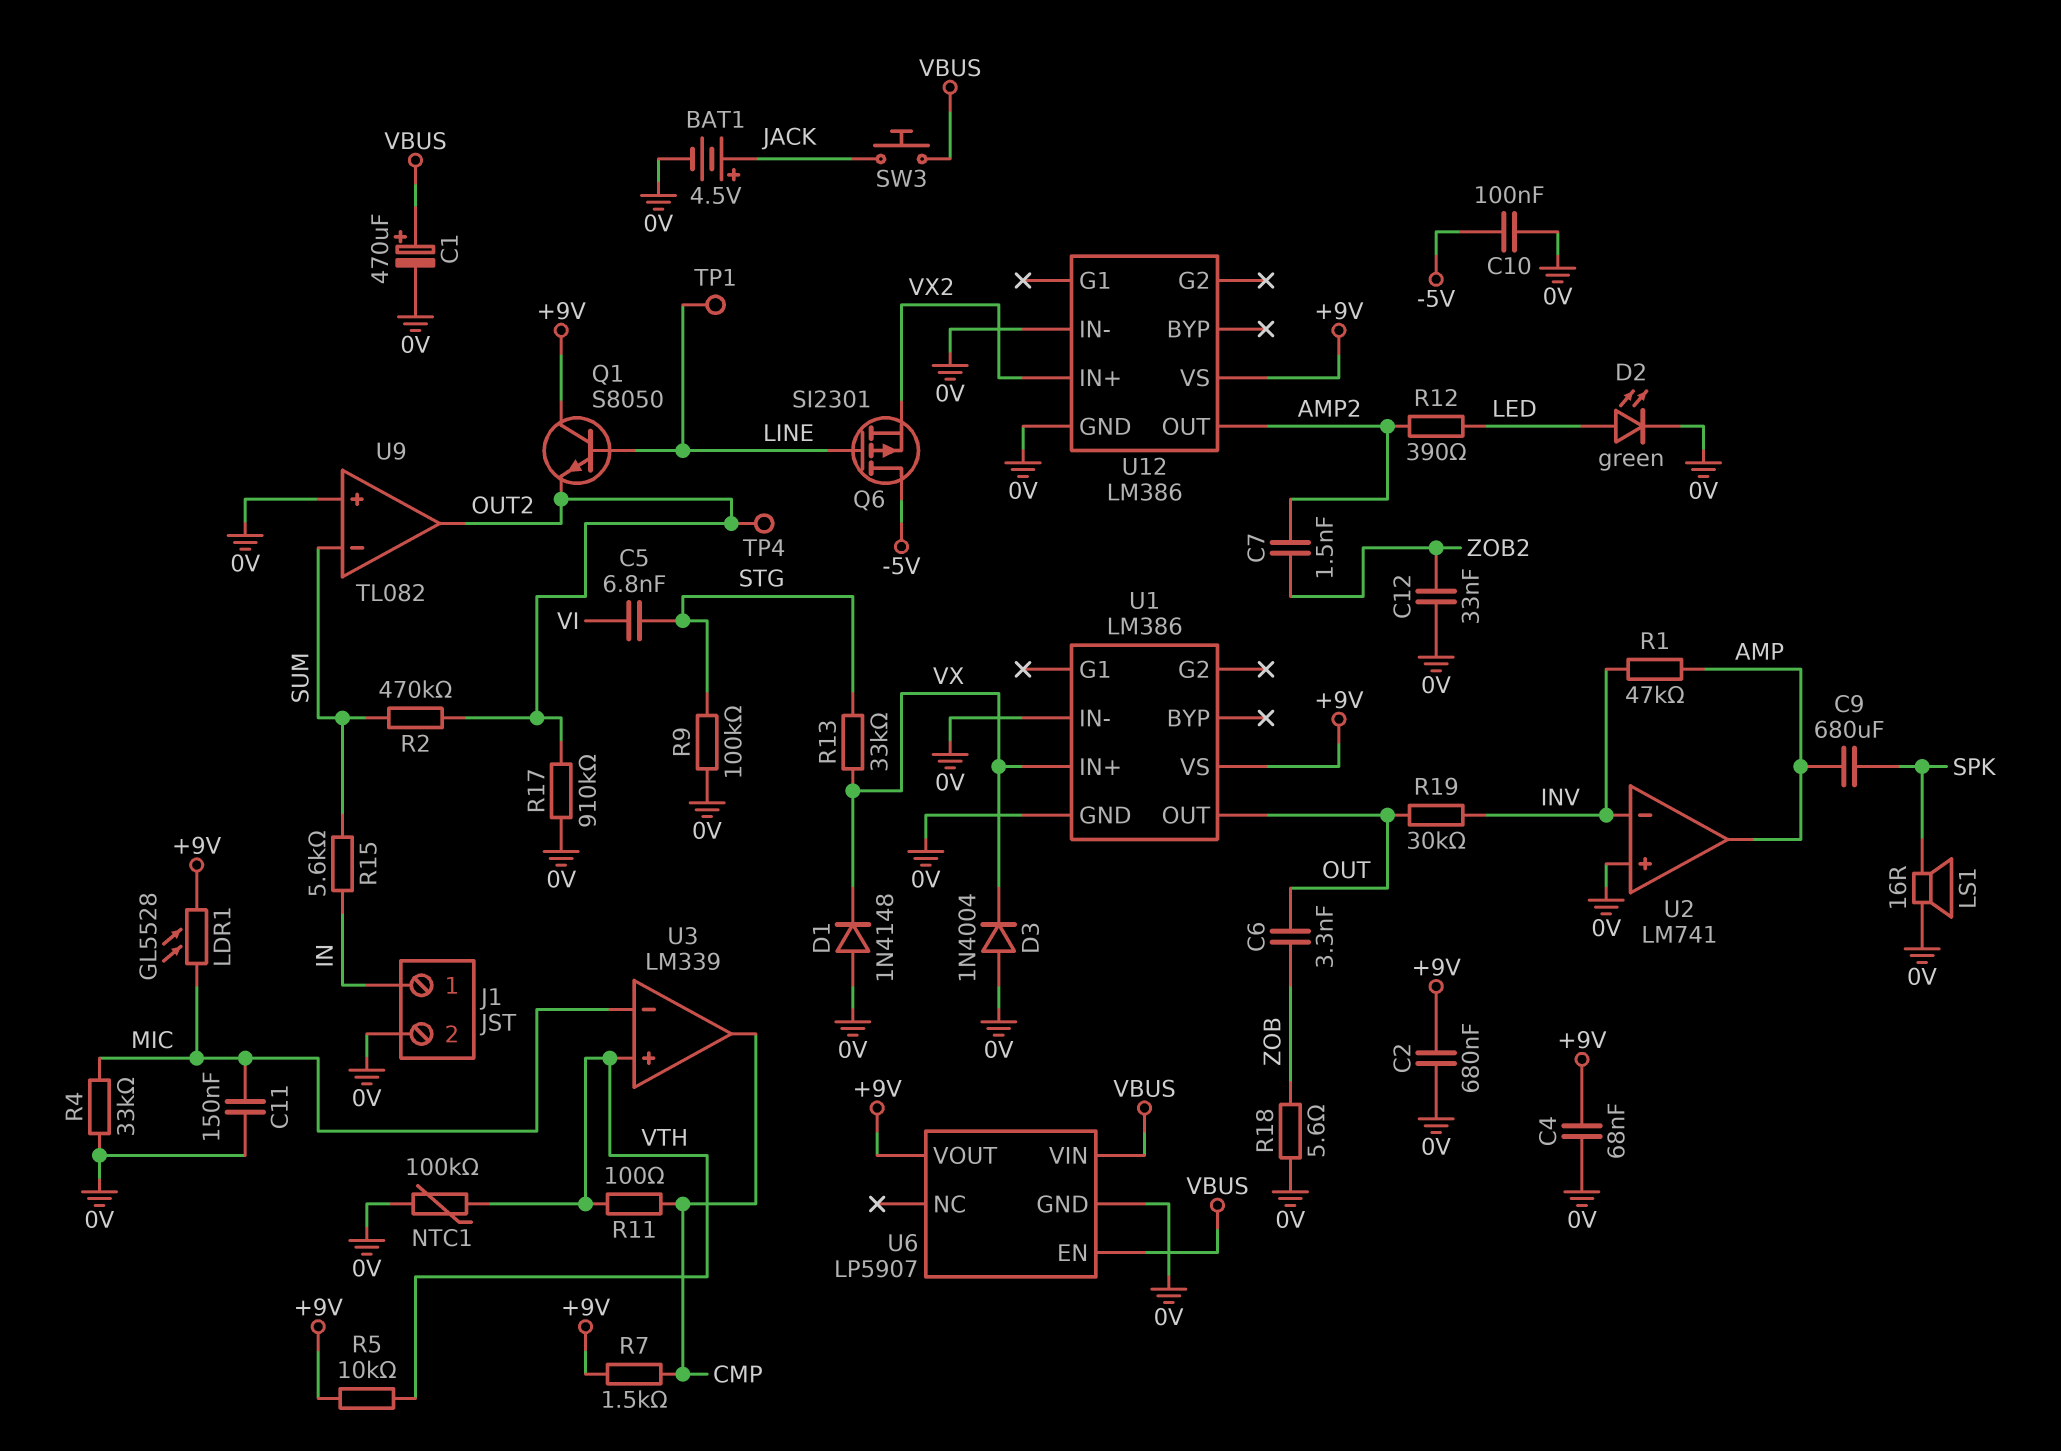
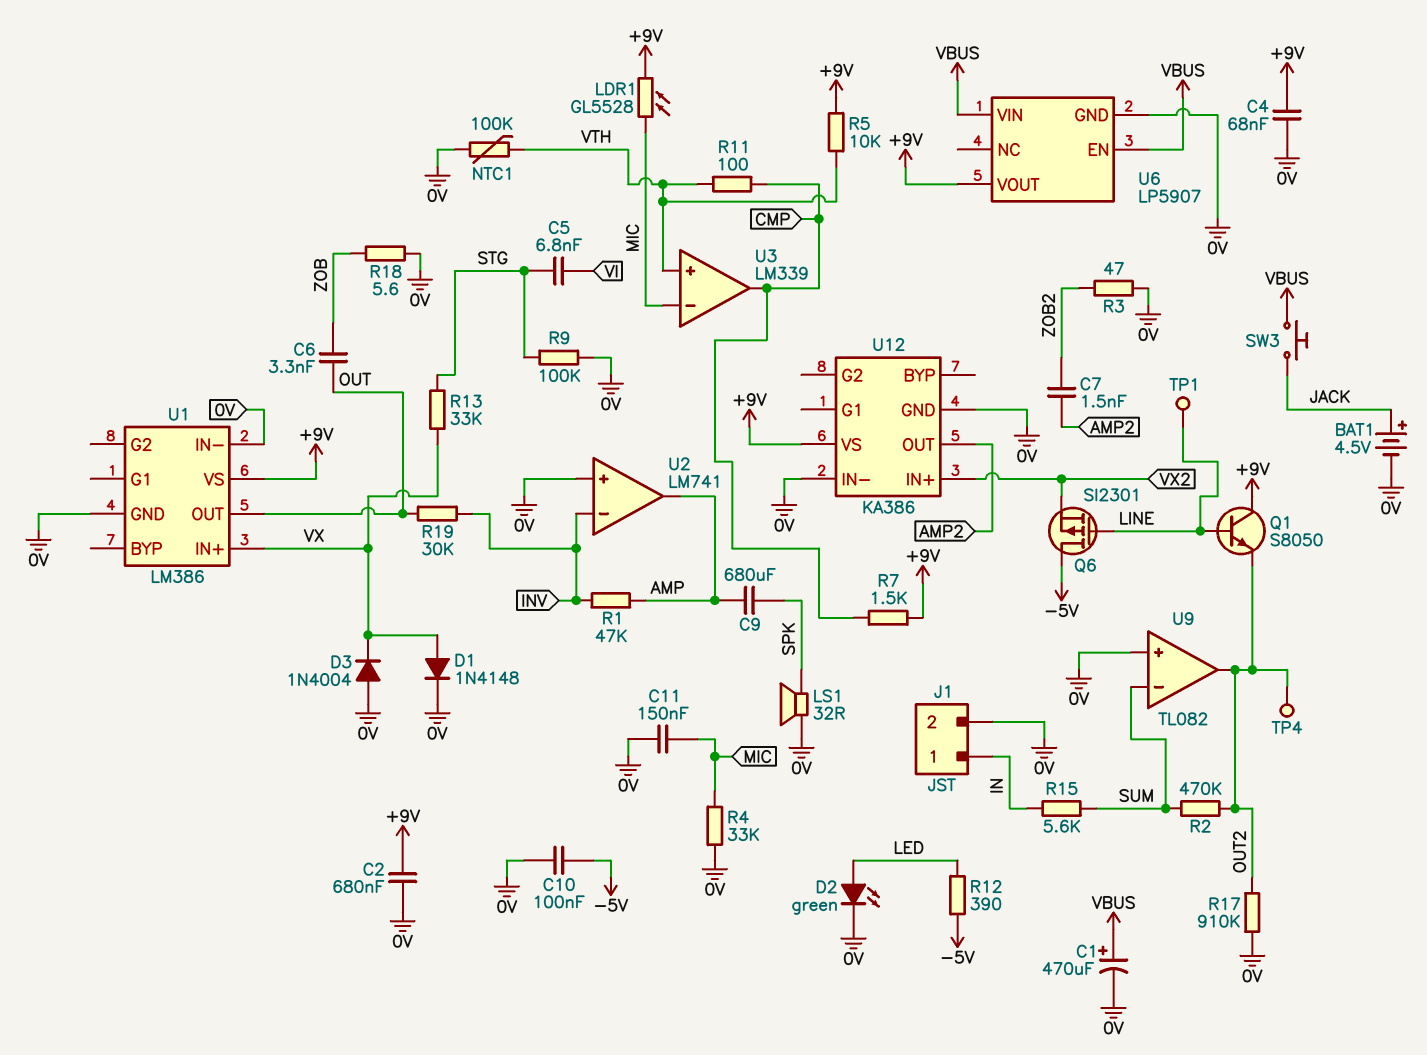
C12: 33nF (0V, ZOB2) -> none
D1: diode 1N4148 (A 0V, K VX) -> diode 1N4148 (A VX, K 0V)
LS1: speaker 16R (0V, SPK) -> speaker 32R (0V, SPK)
R3: none -> 47 (0V, ZOB2)
R12: 390 (AMP2, LED) -> 390 (-5V, LED)
U12: LM386 -> KA386

